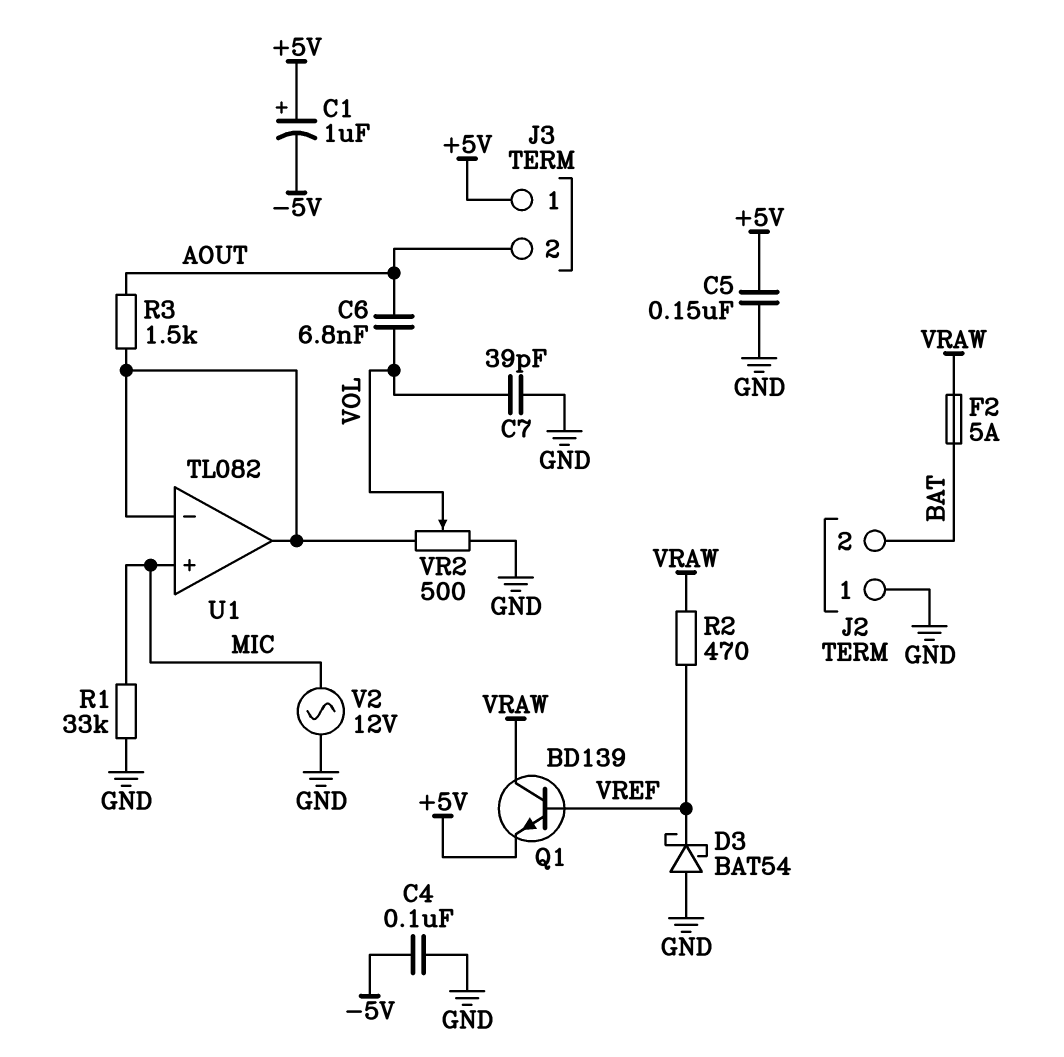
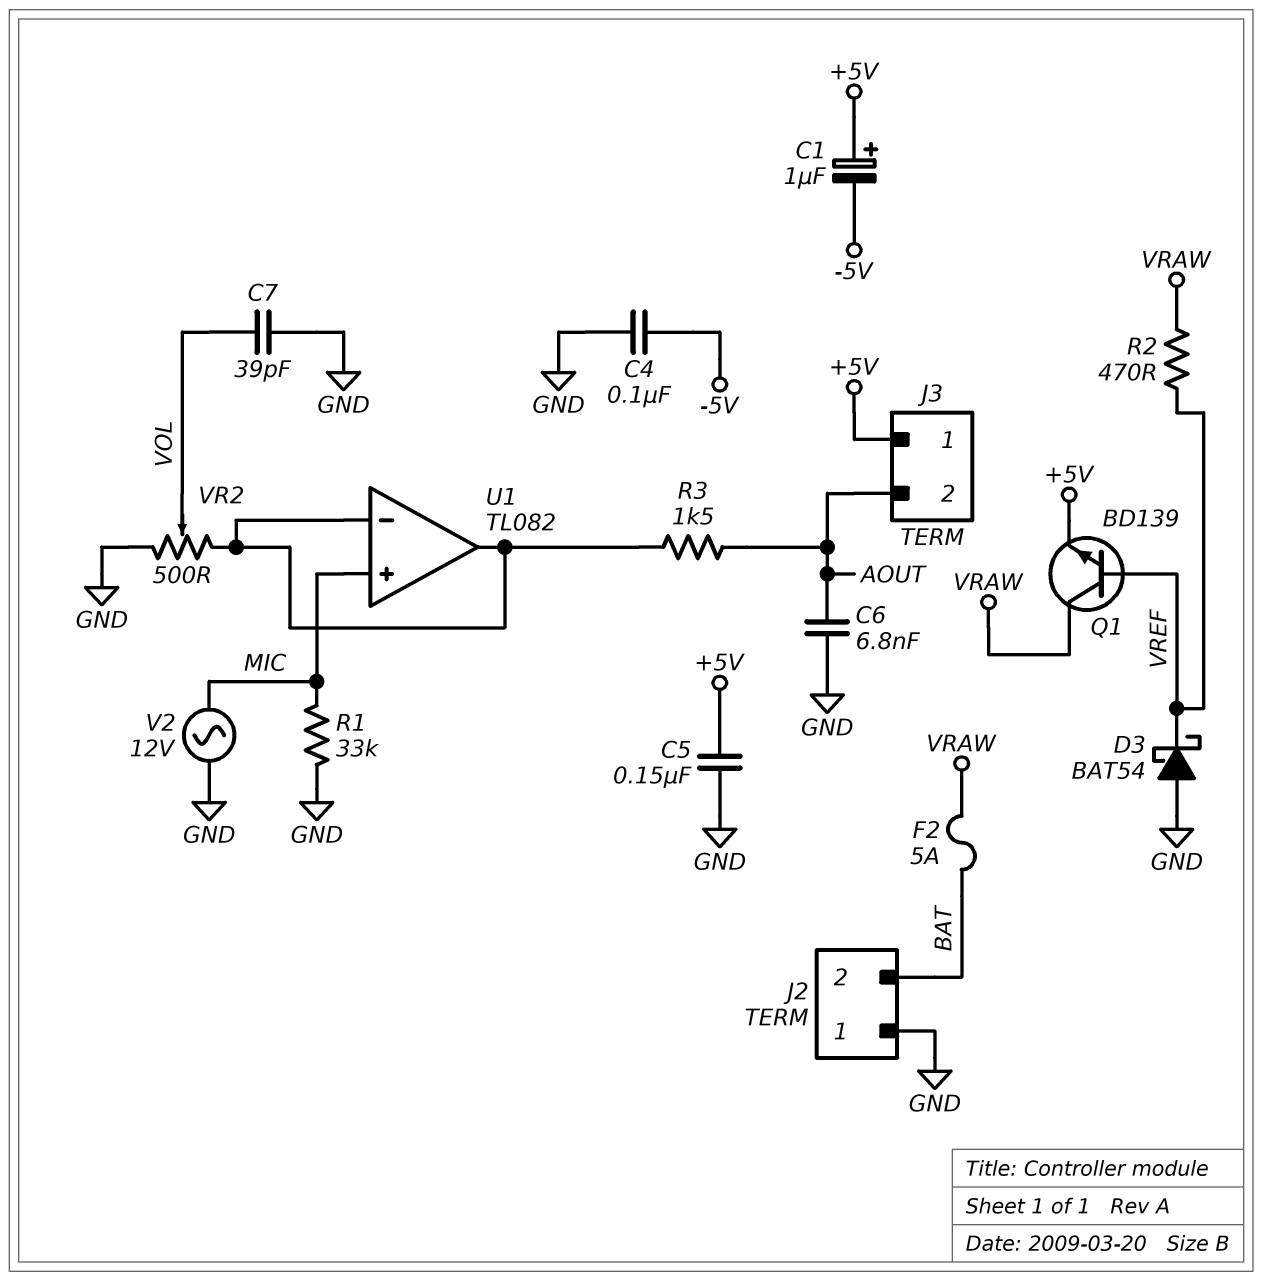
C6: 6.8nF (AOUT, VOL) -> 6.8nF (AOUT, GND)

